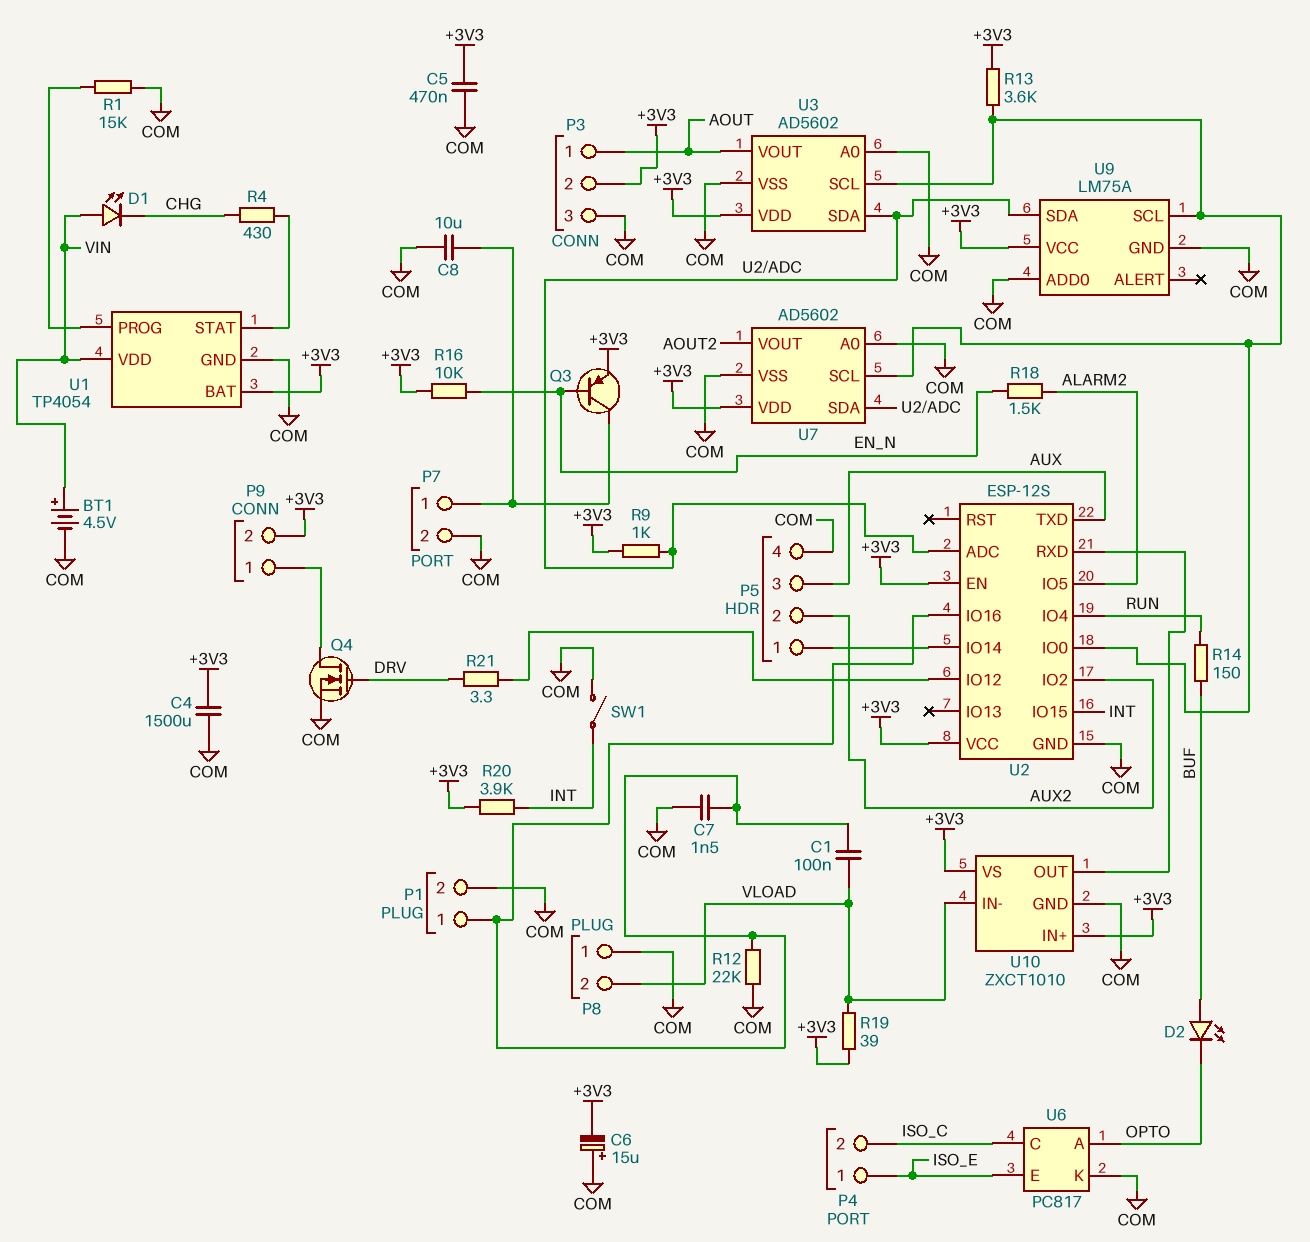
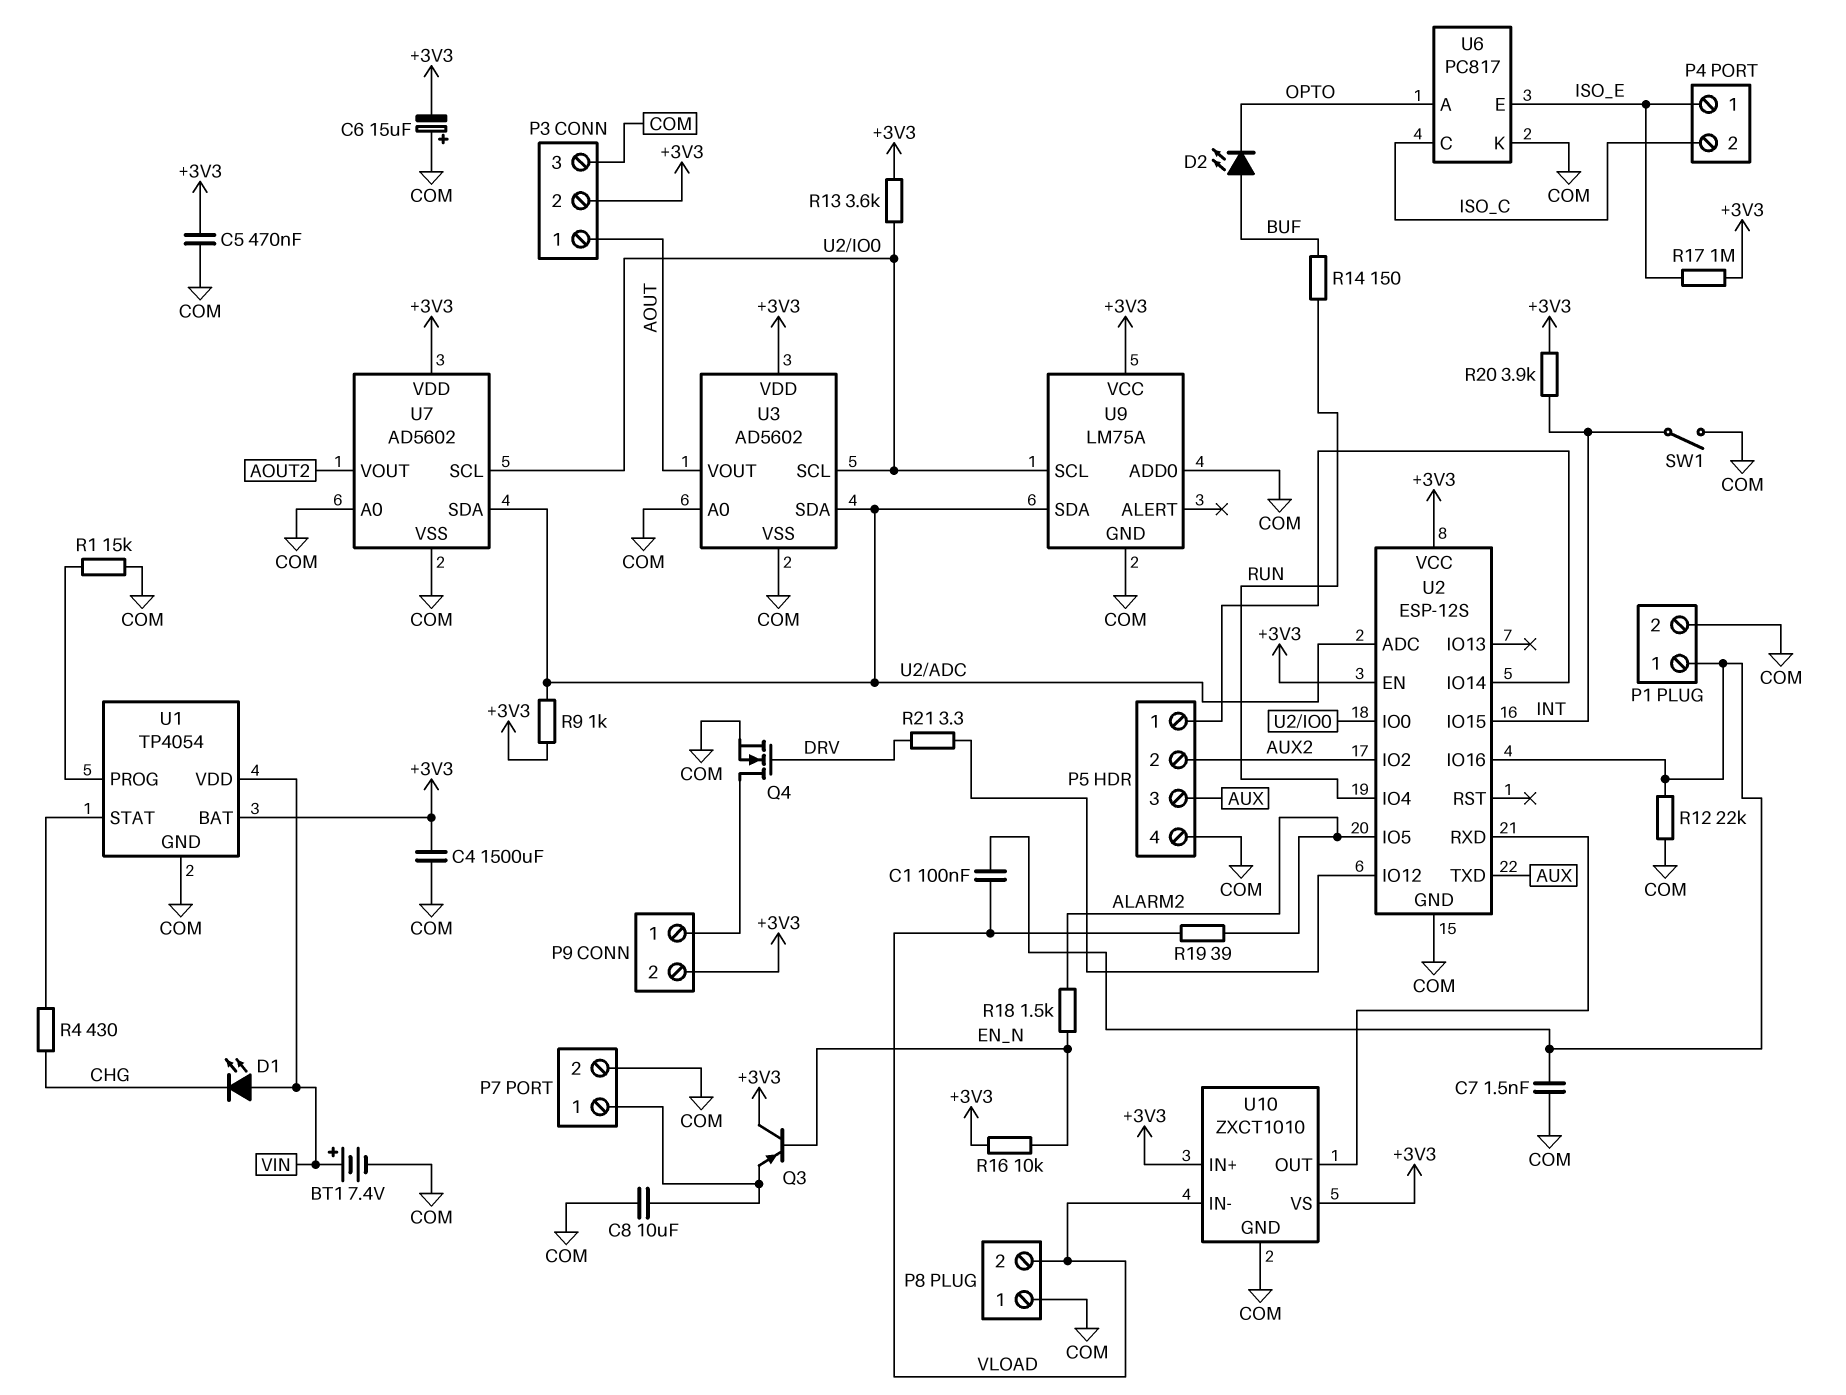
BT1: 4.5V (plus VIN, minus COM) -> 7.4V (plus VIN, minus COM)
Q3: PNP (B EN_N, C P7/1, E +3V3) -> PNP (B EN_N, C +3V3, E P7/1)
R17: none -> 1M (+3V3, ISO_E)
R19: 39 (+3V3, VLOAD) -> 39 (ALARM2, VLOAD)

